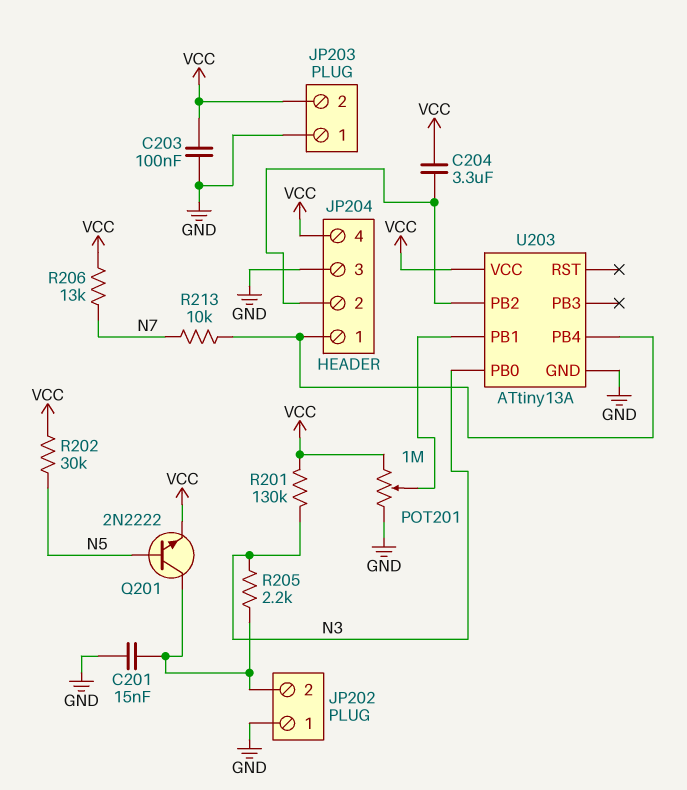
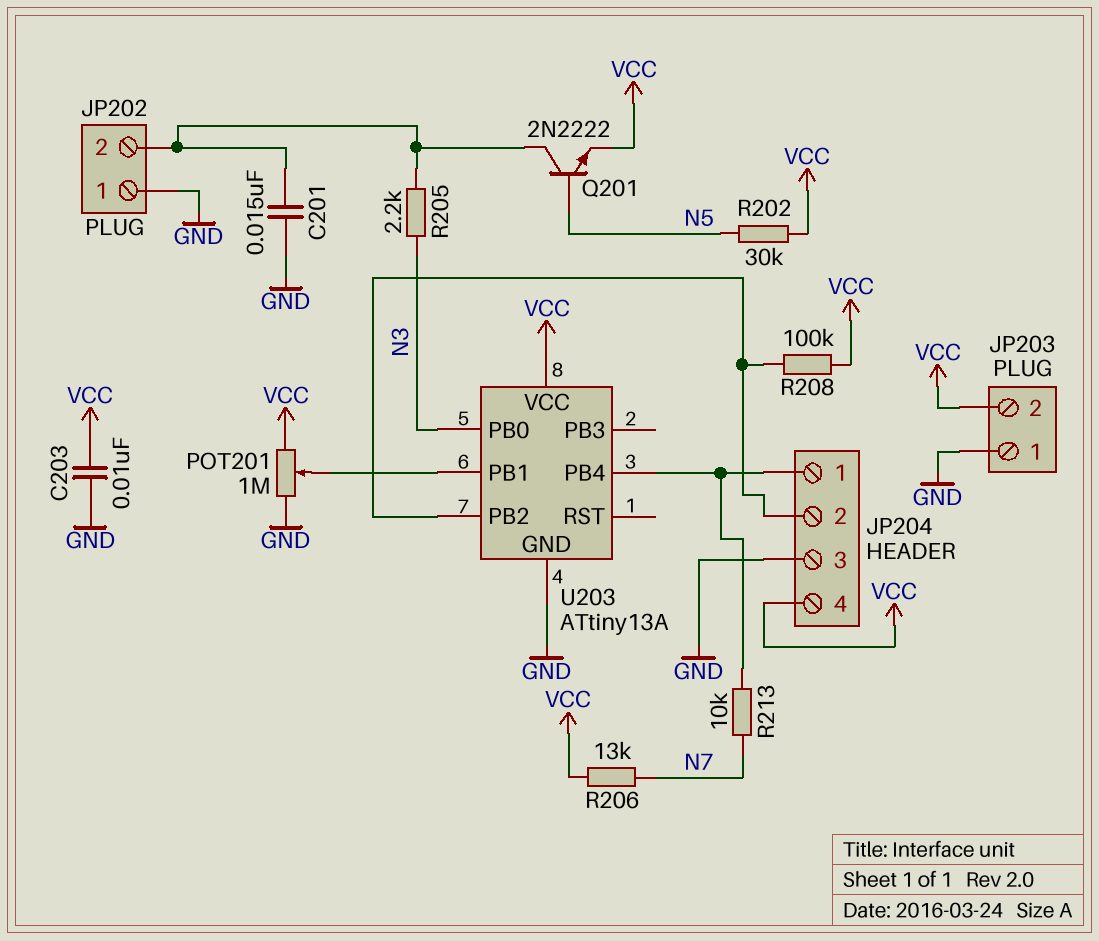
C203: 100nF (GND, VCC) -> 10nF (GND, VCC)
C204: 3.3uF (JP204/2, VCC) -> none
R201: 130k (N3, VCC) -> none
R208: none -> 100k (JP204/2, VCC)

